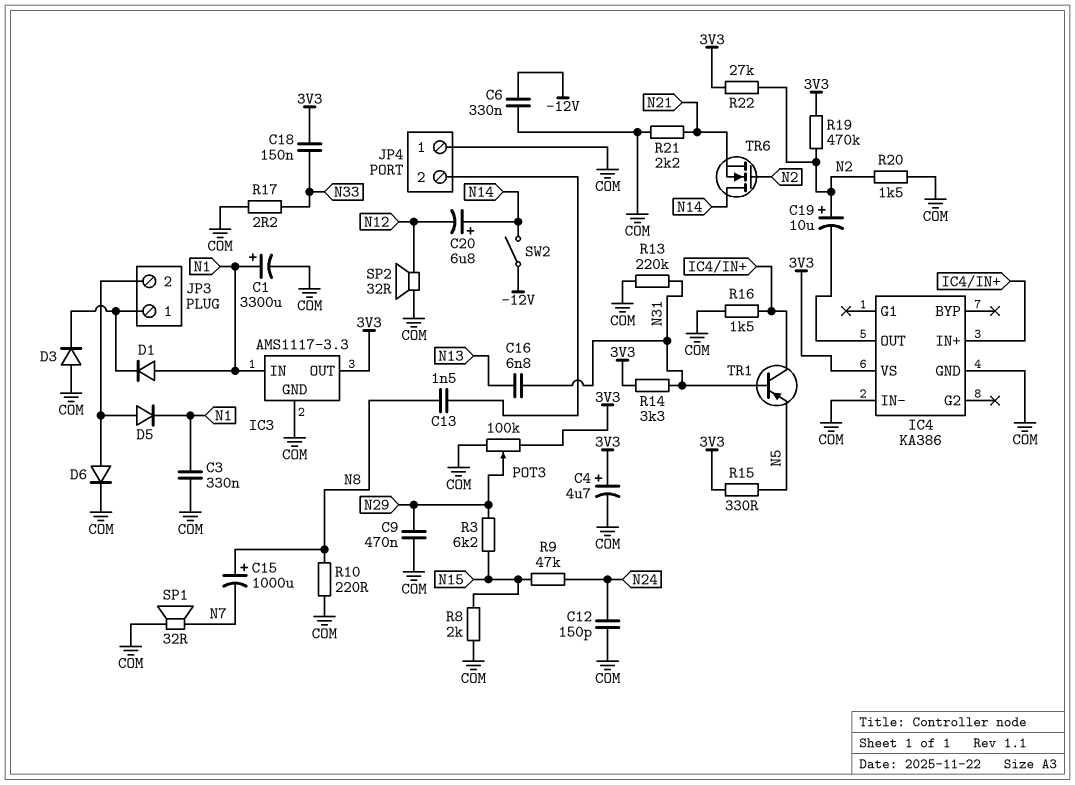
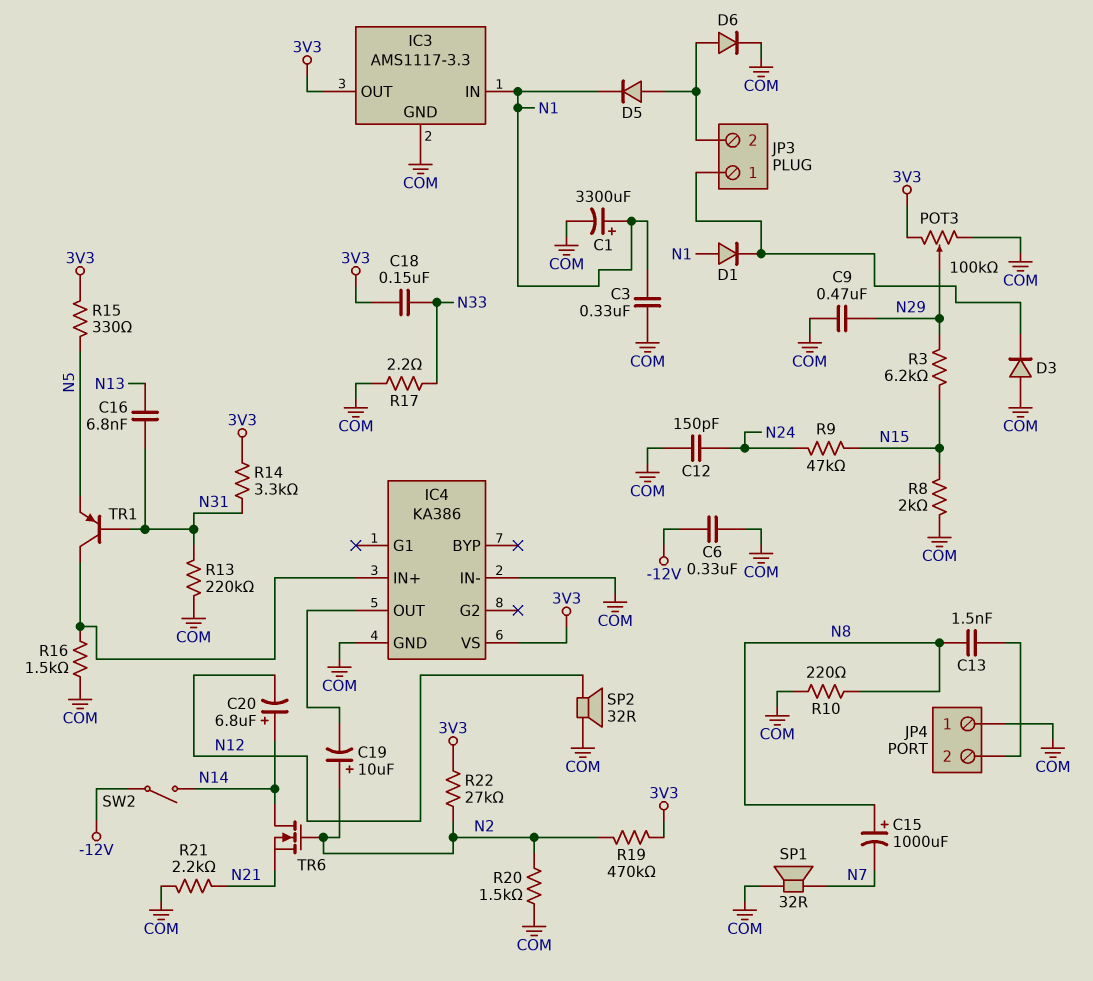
C4: 4.7uF (plus 3V3, minus COM) -> none

